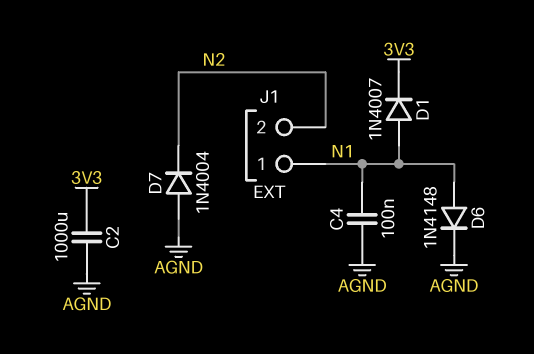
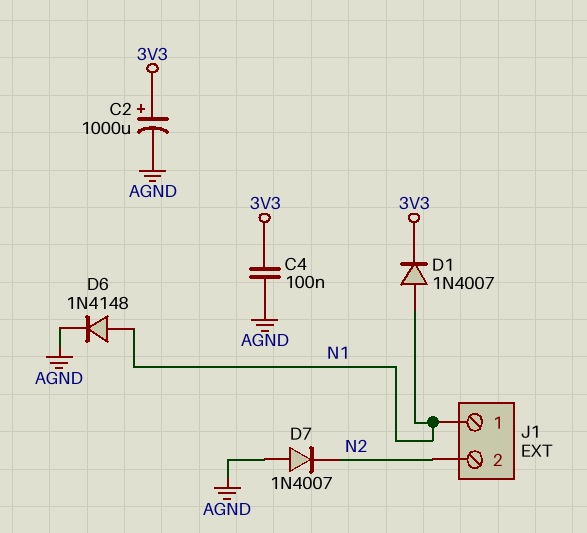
C2: 1000uF (3V3, AGND) -> 1000uF (plus 3V3, minus AGND)
C4: 100nF (AGND, N1) -> 100nF (3V3, AGND)
D7: diode 1N4004 (A AGND, K N2) -> diode 1N4007 (A AGND, K N2)

